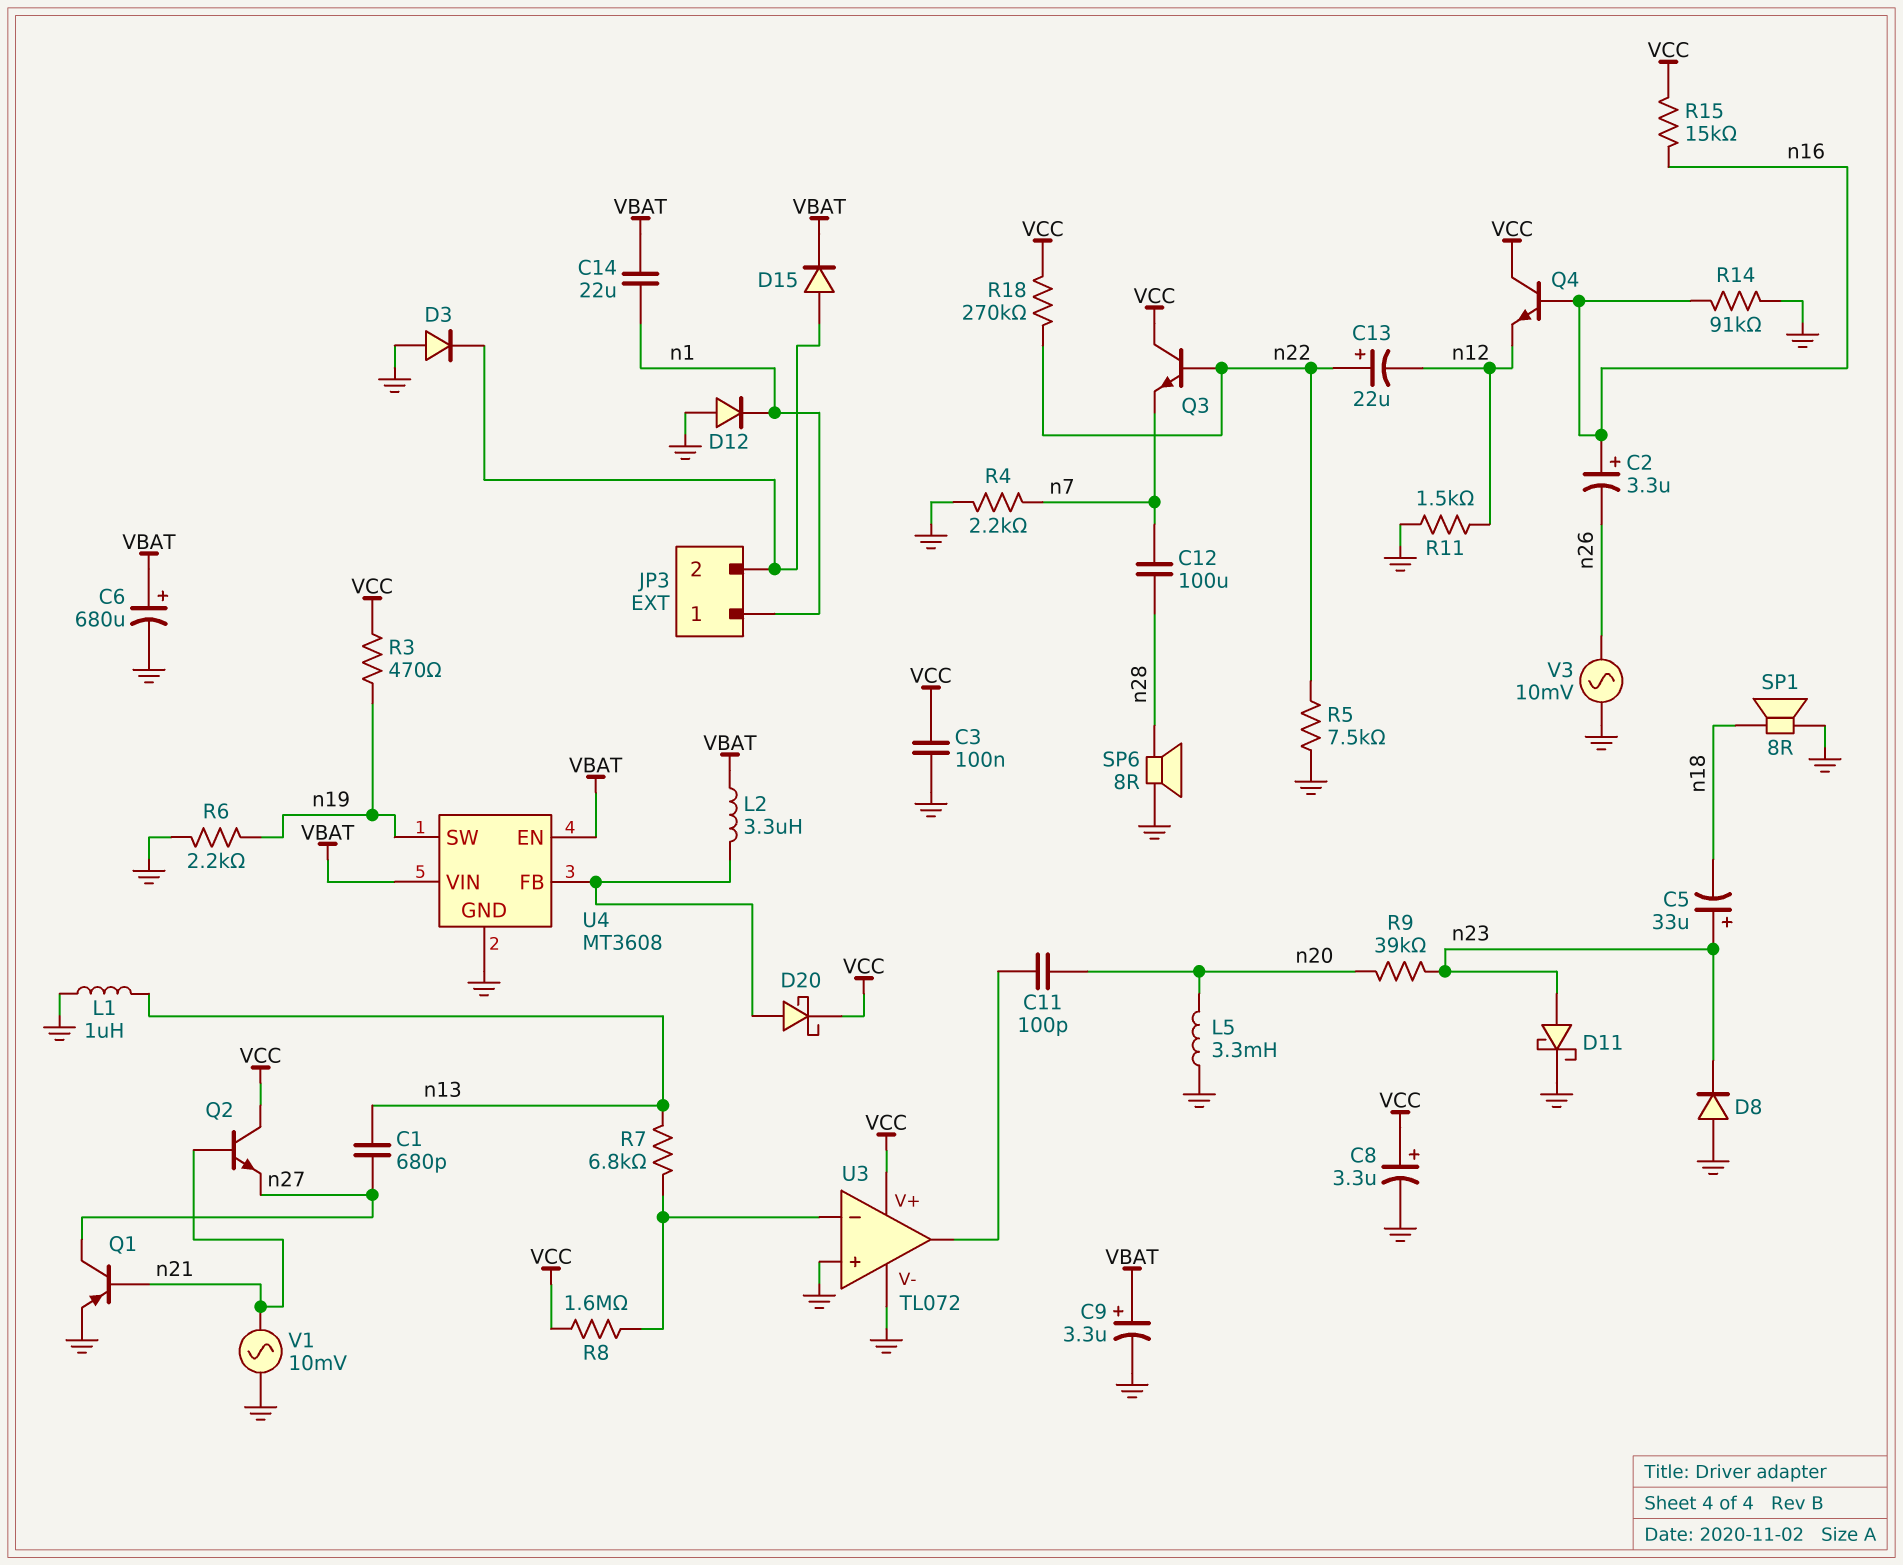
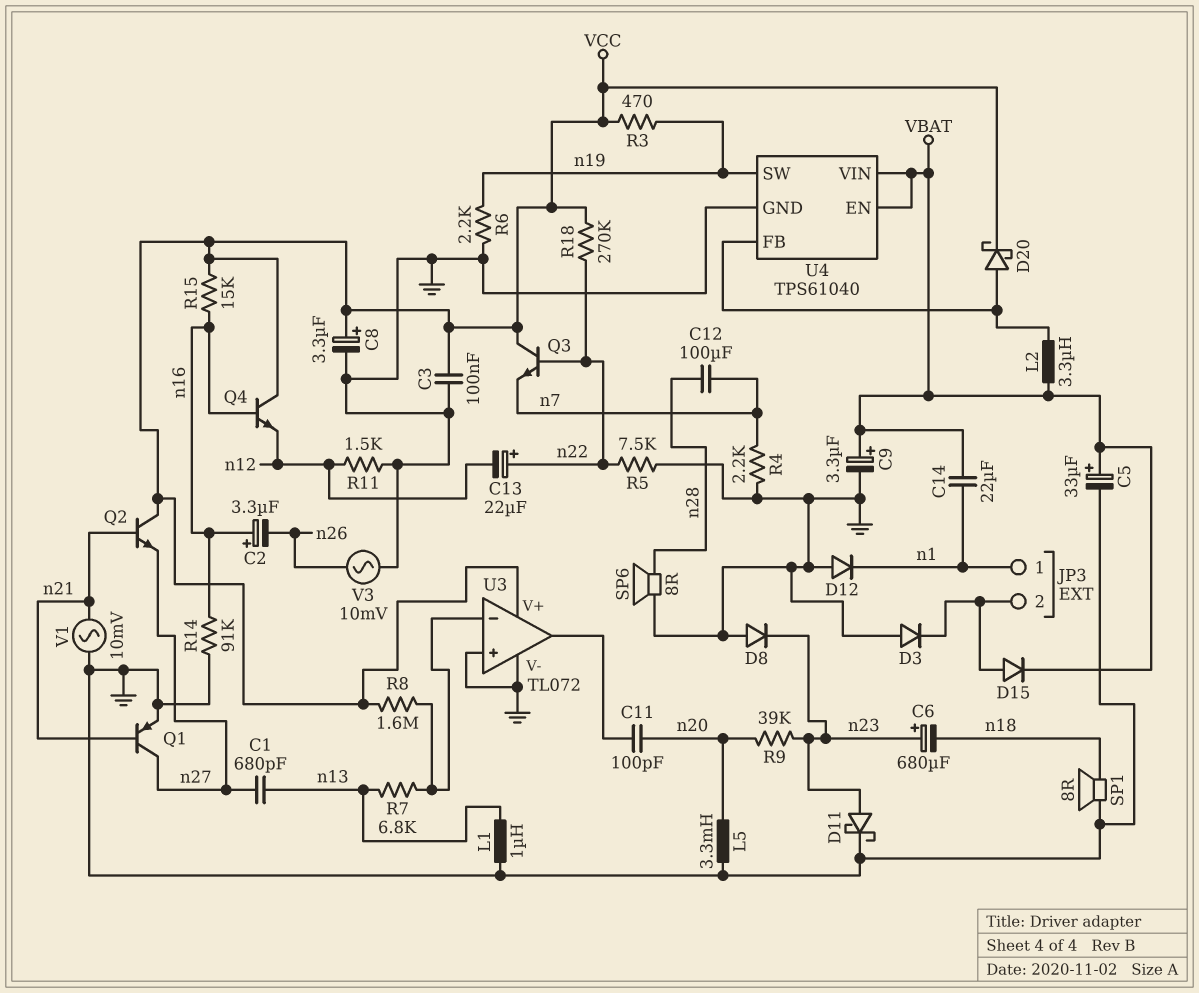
C5: 33uF (plus n23, minus n18) -> 33uF (plus VBAT, minus GND)
C6: 680uF (plus VBAT, minus GND) -> 680uF (plus n23, minus n18)
U4: MT3608 -> TPS61040

